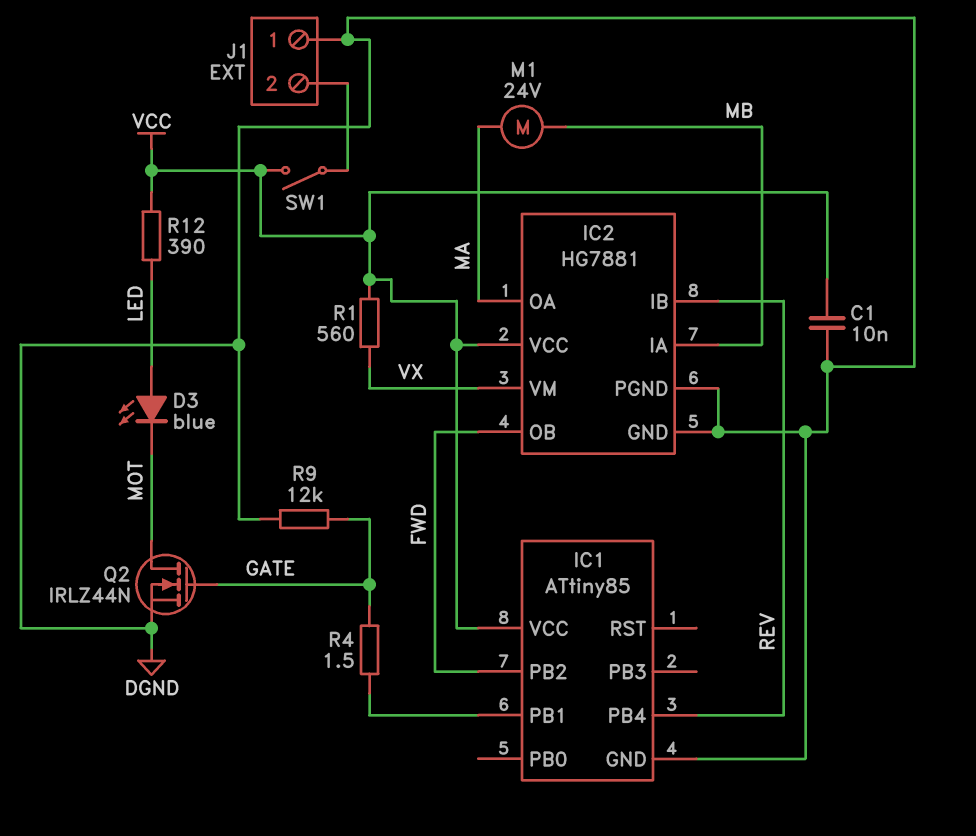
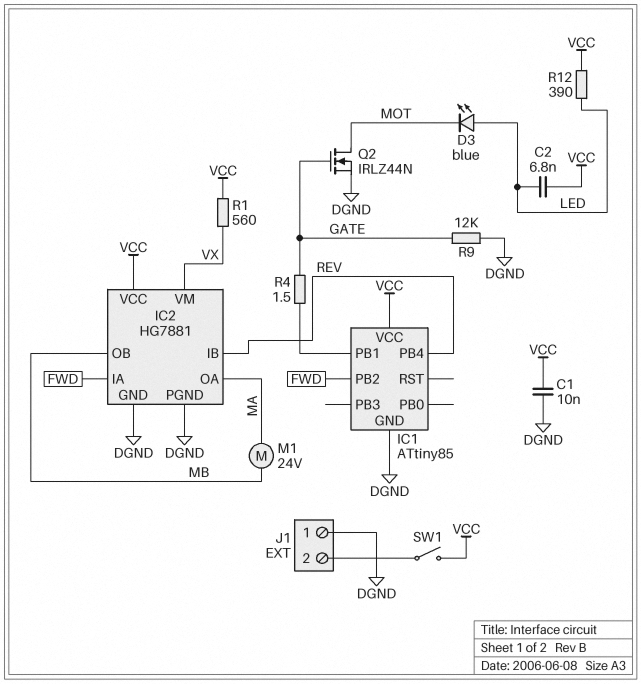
C2: none -> 6.8nF (LED, VCC)
IC2 pin IA: MB -> FWD
IC2 pin OB: FWD -> MB

